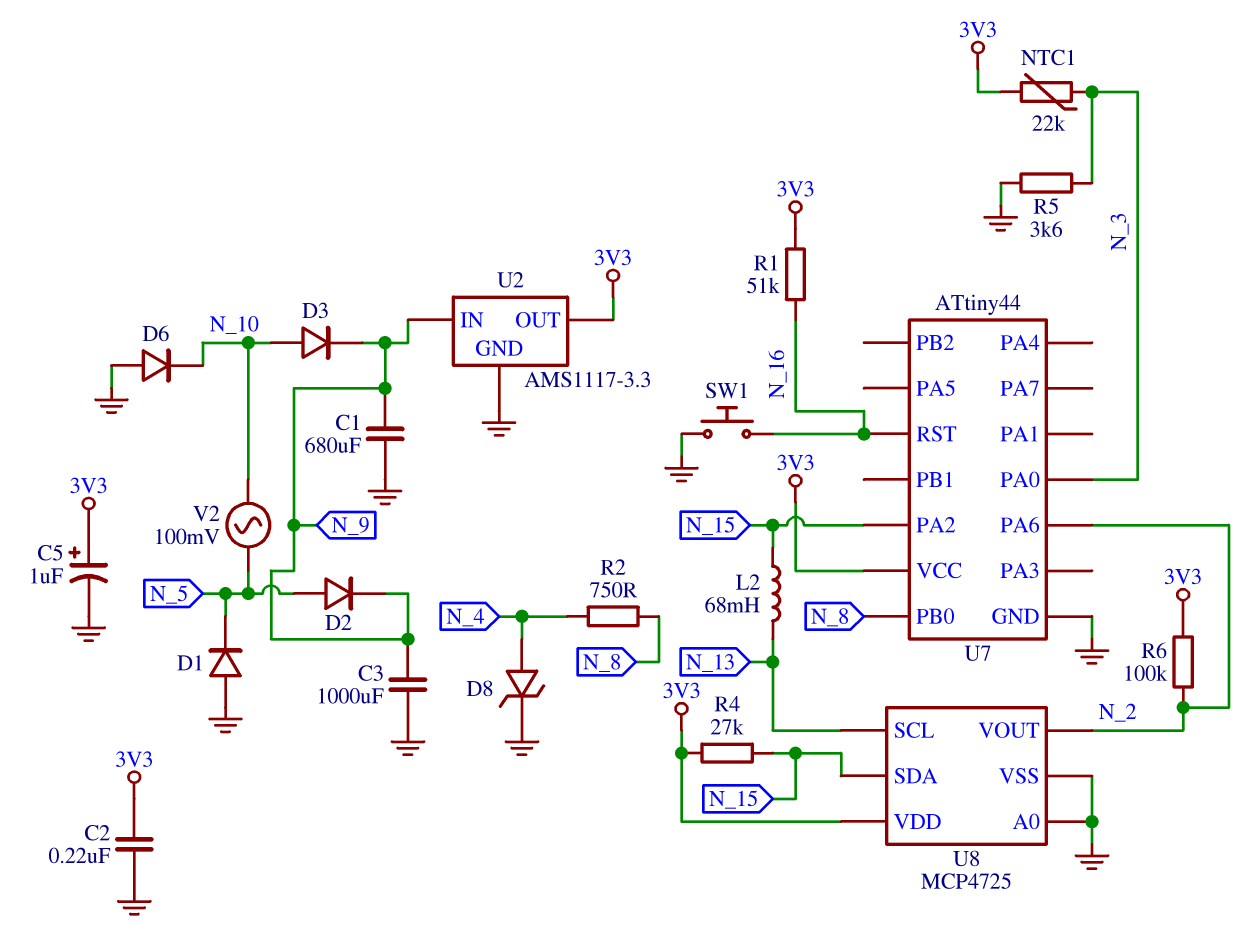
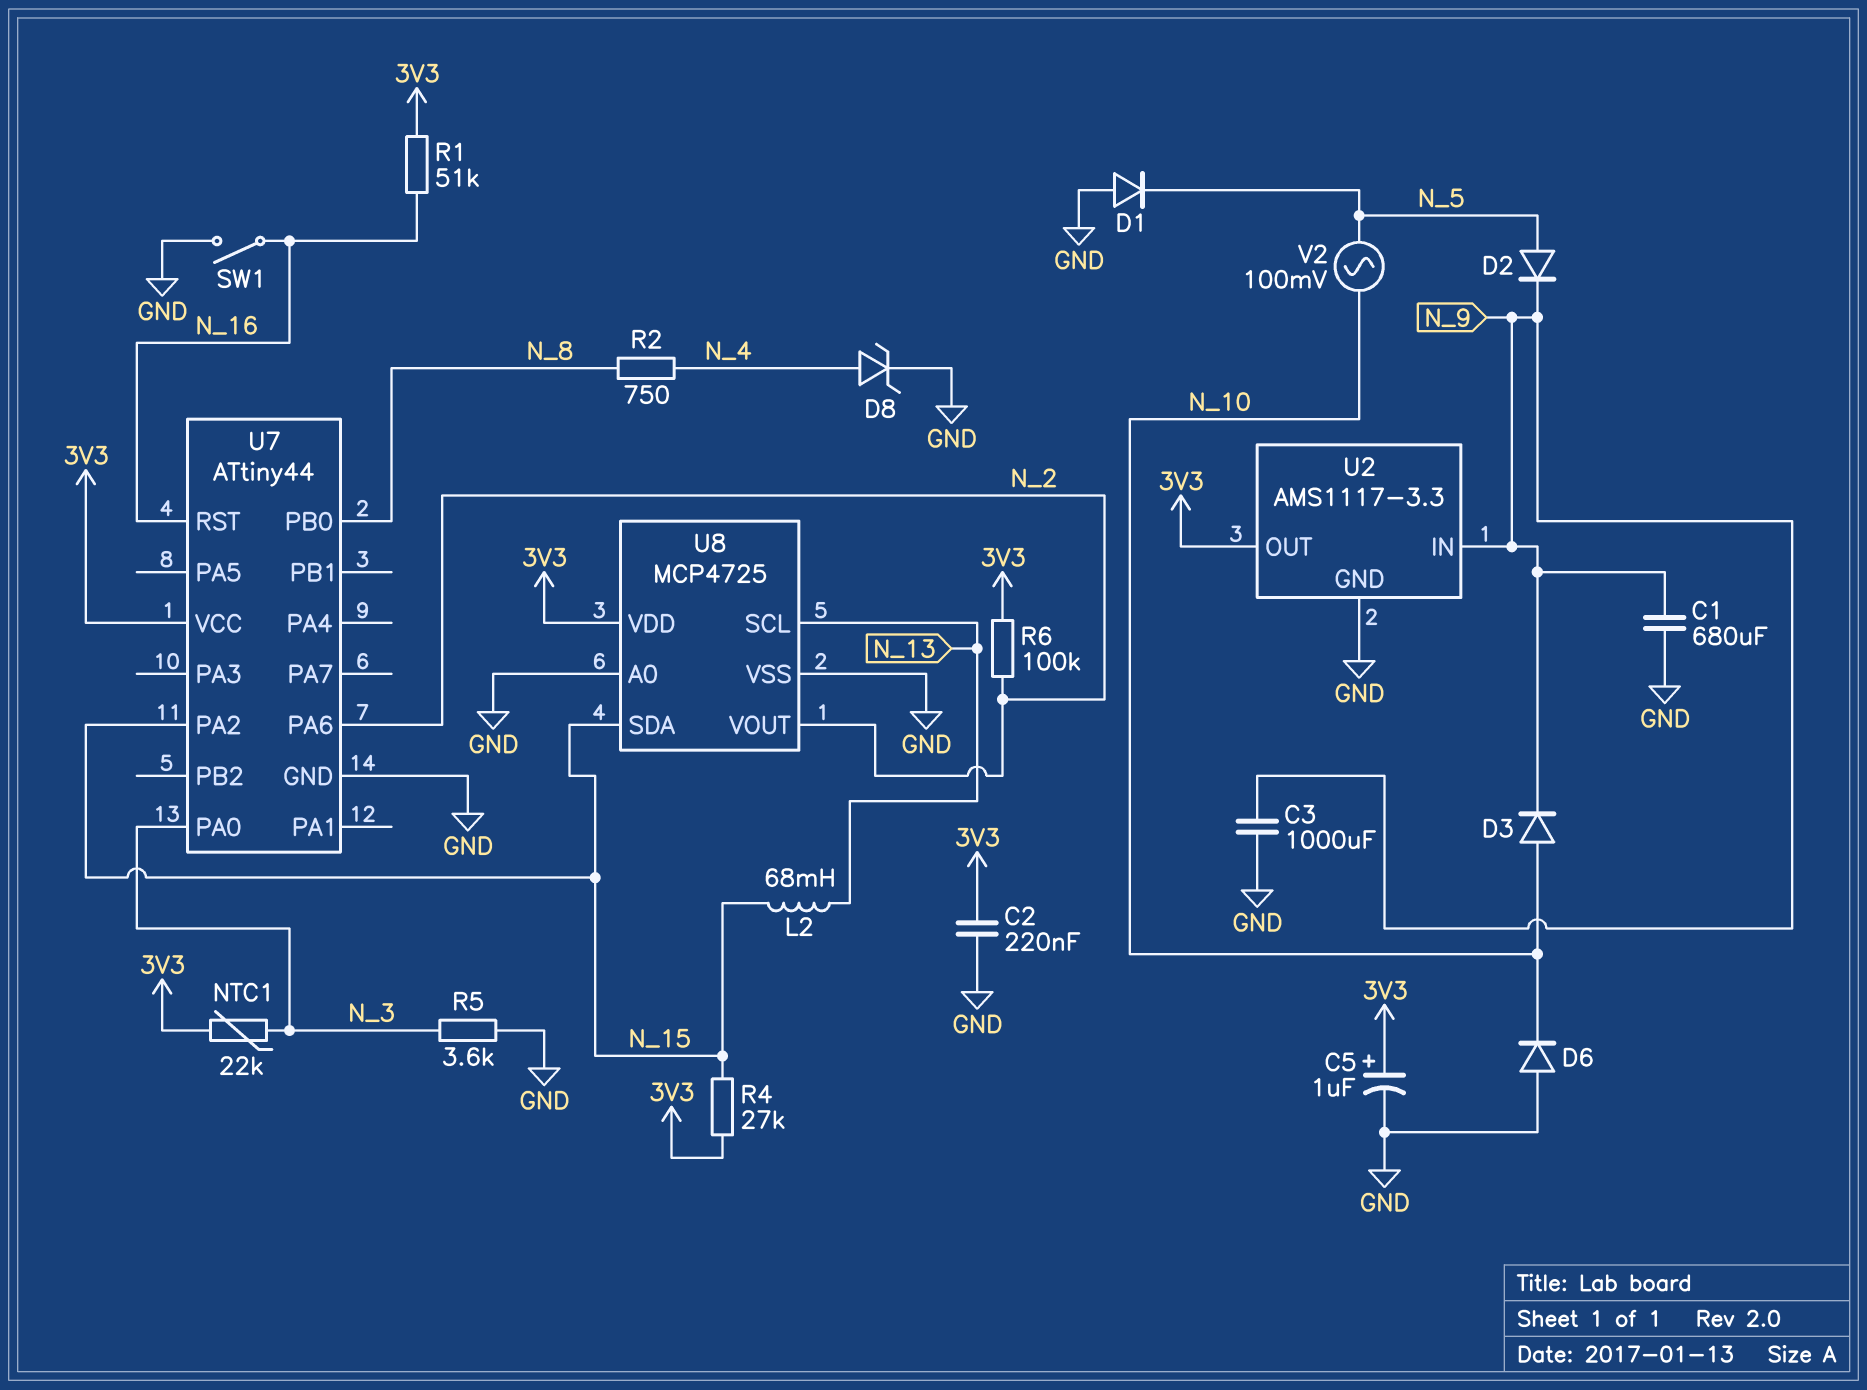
SW1: button (GND, N_16) -> switch (GND, N_16)

